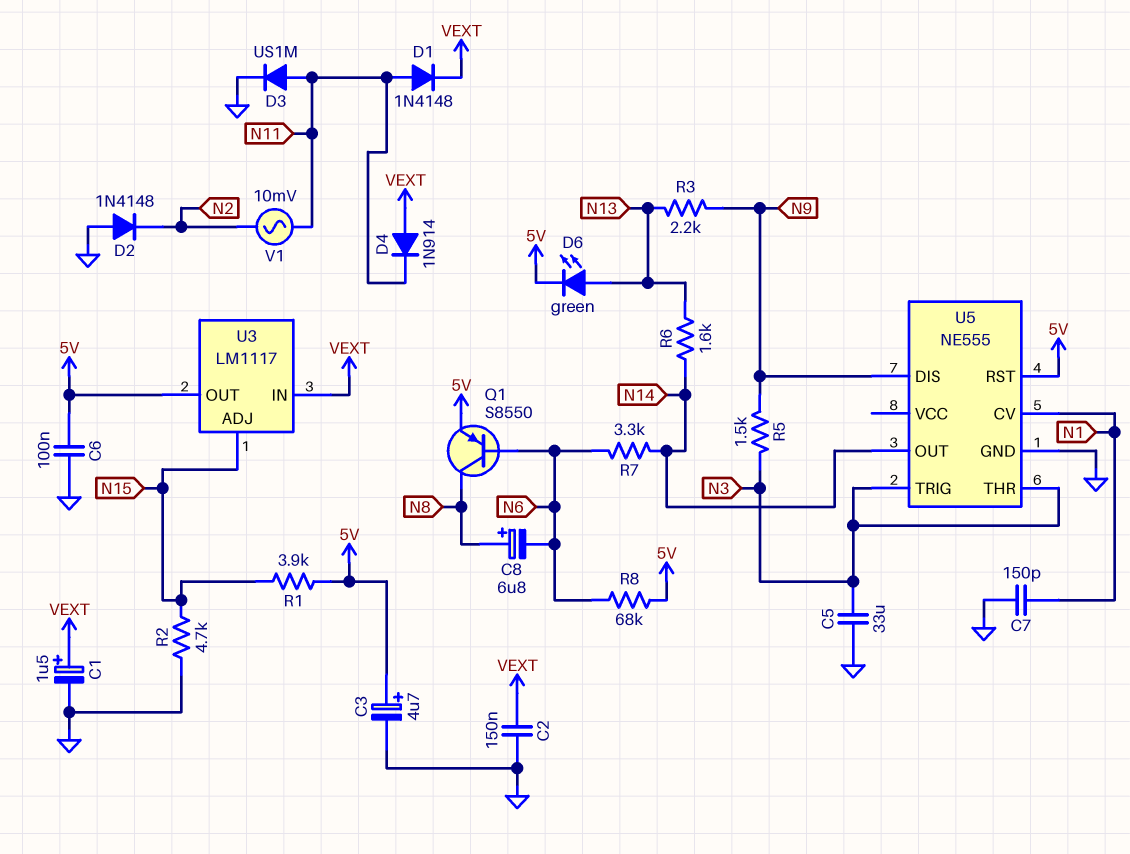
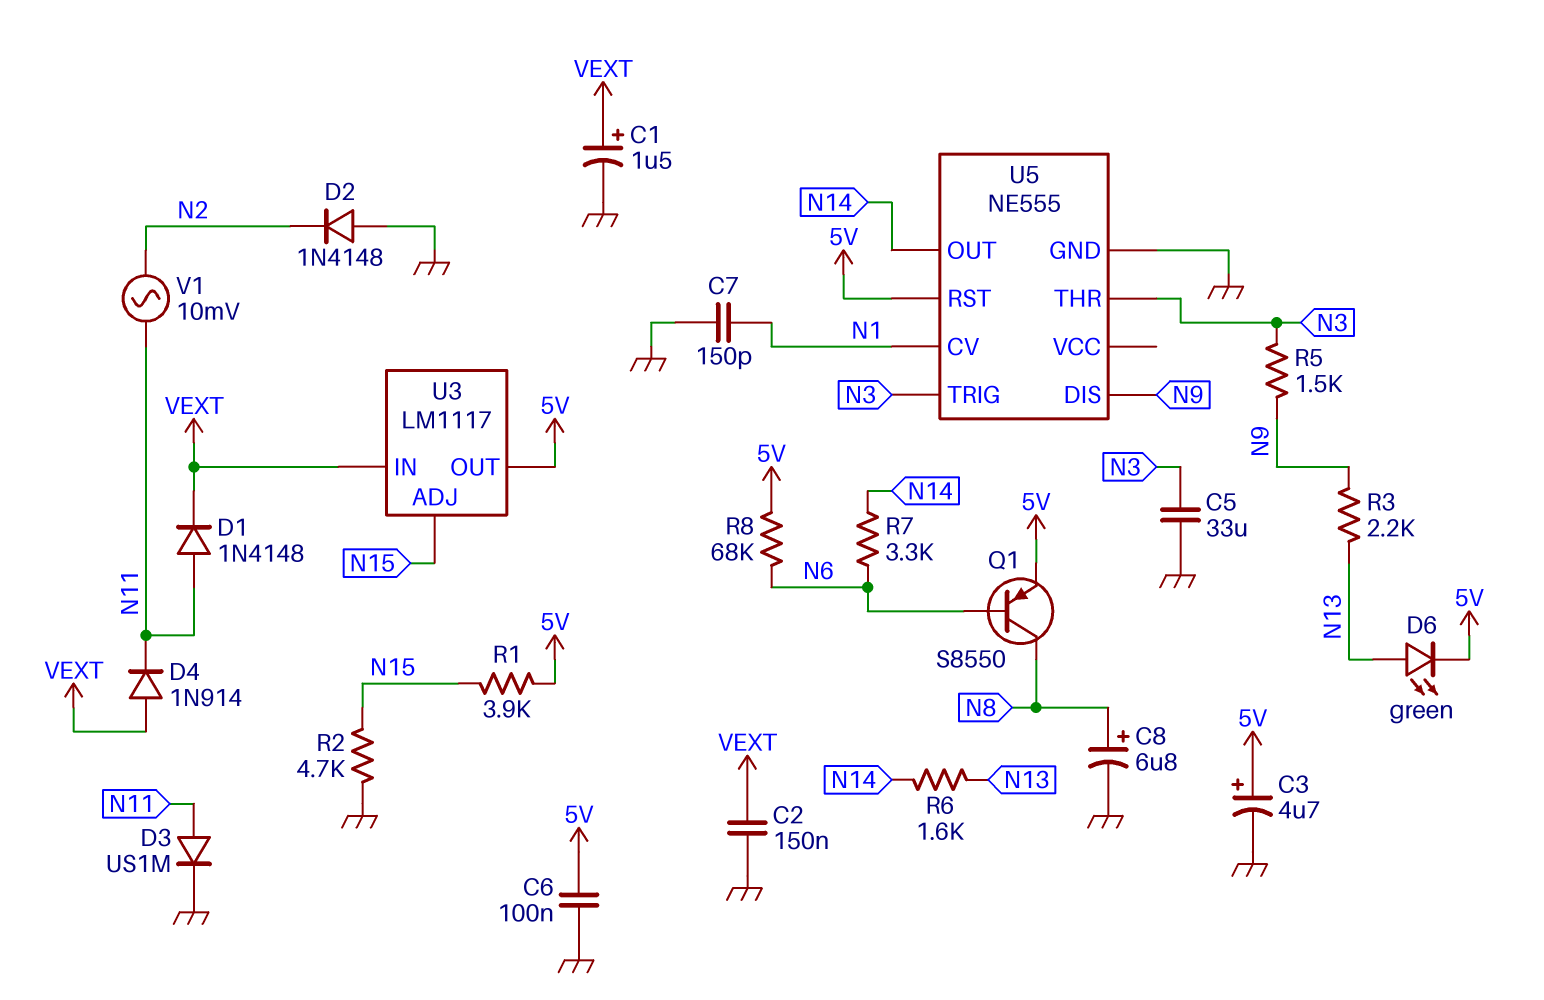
C8: 6.8uF (plus N8, minus N6) -> 6.8uF (plus N8, minus GND)

